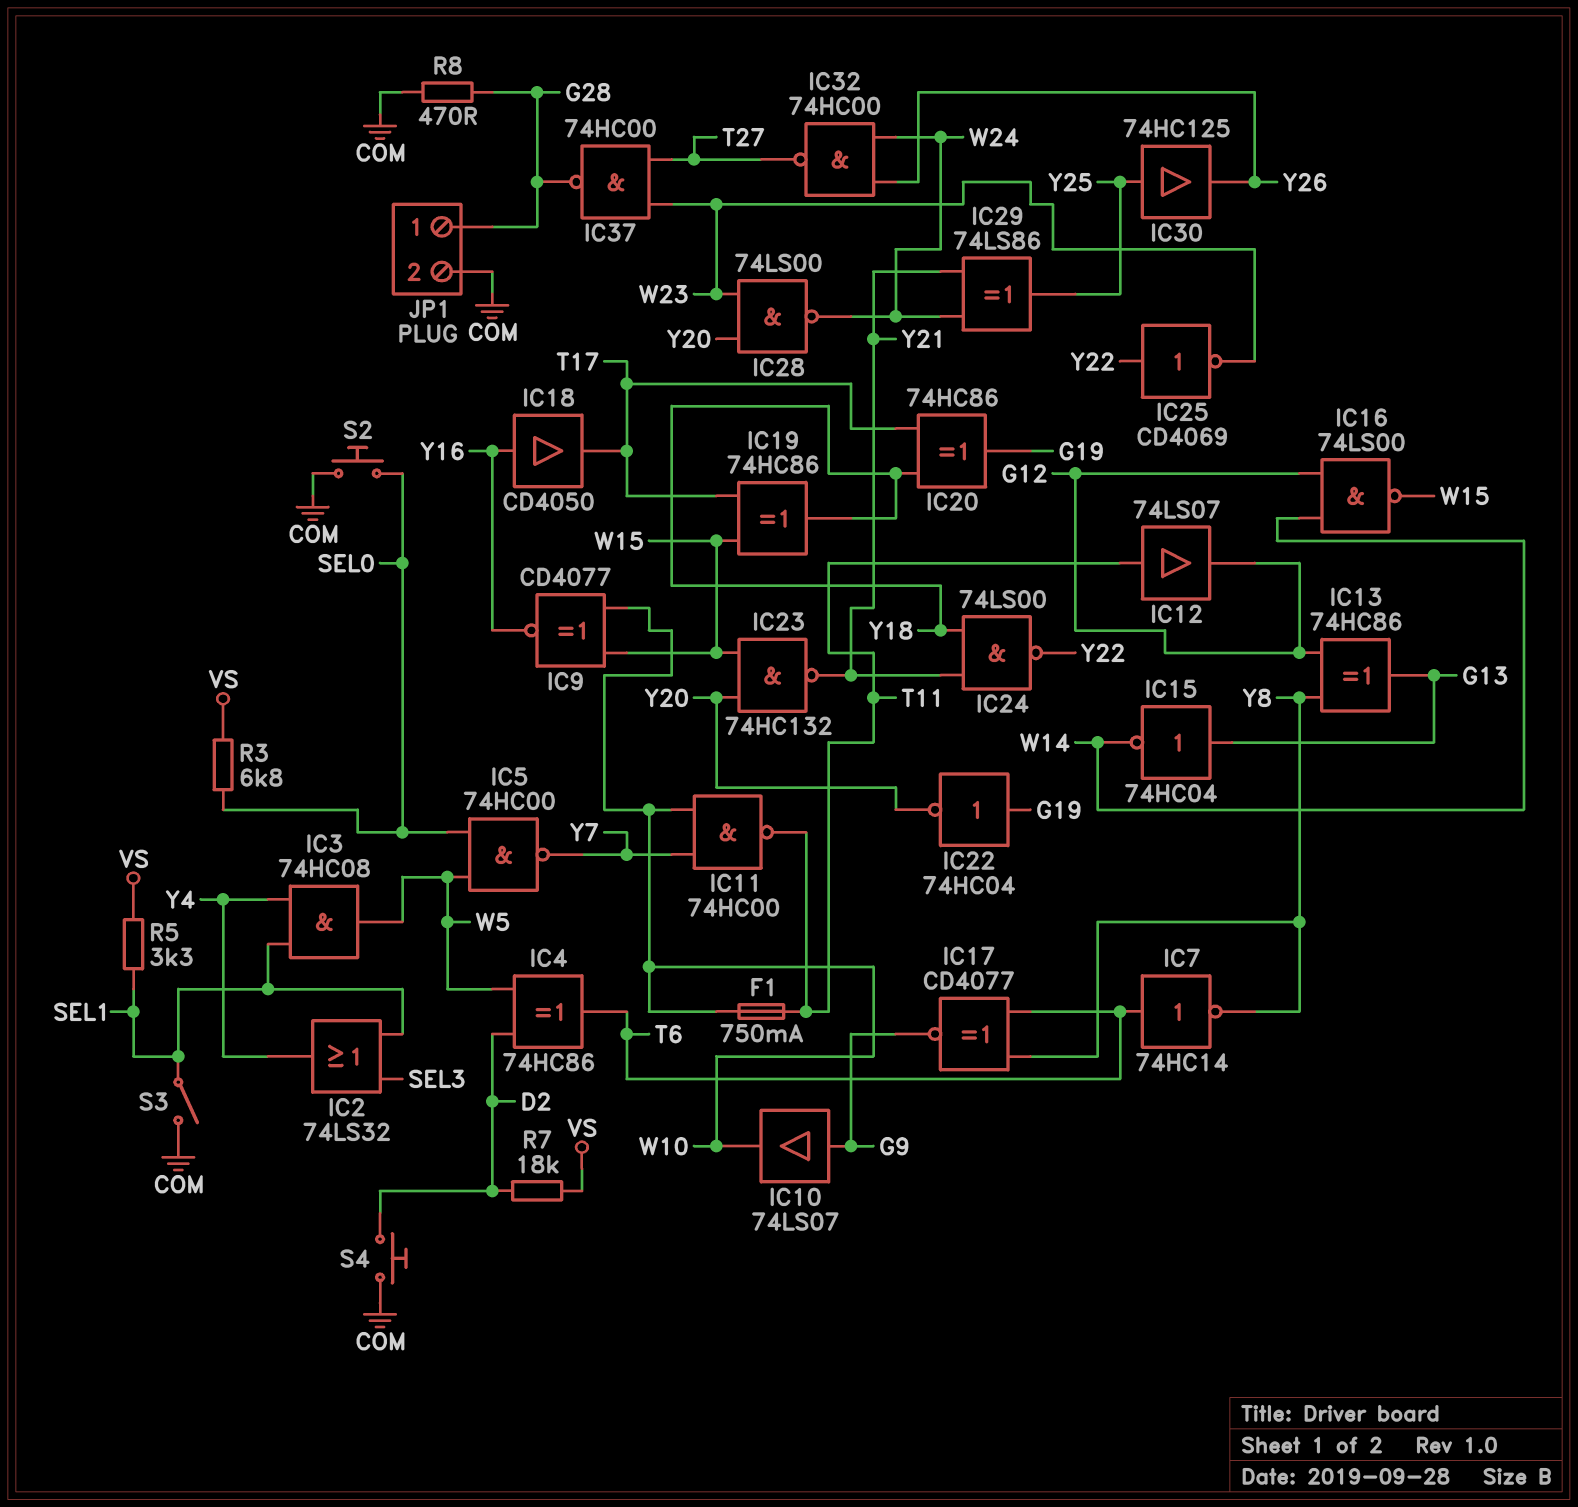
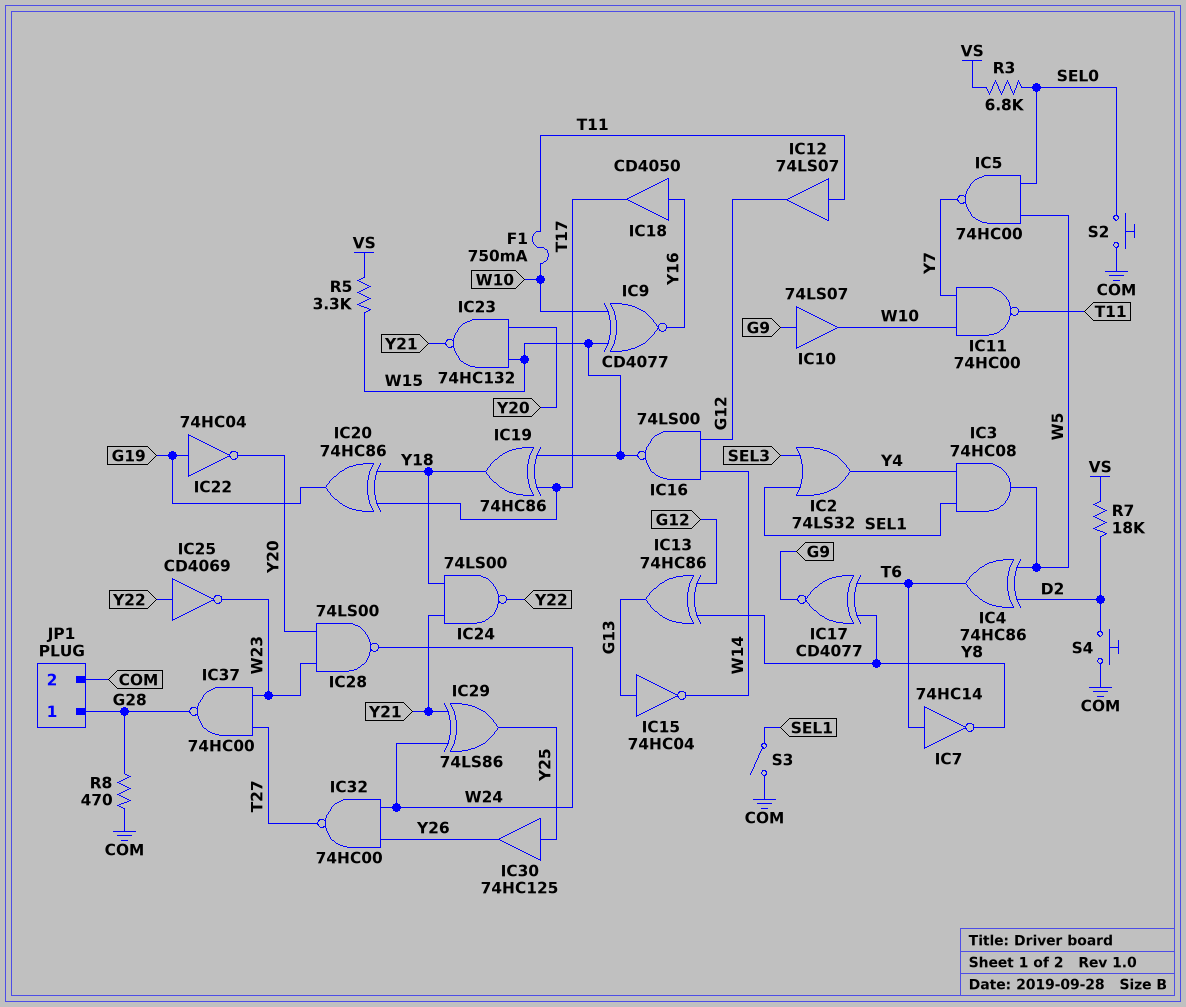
R5: 3.3k (SEL1, VS) -> 3.3k (VS, W15)

